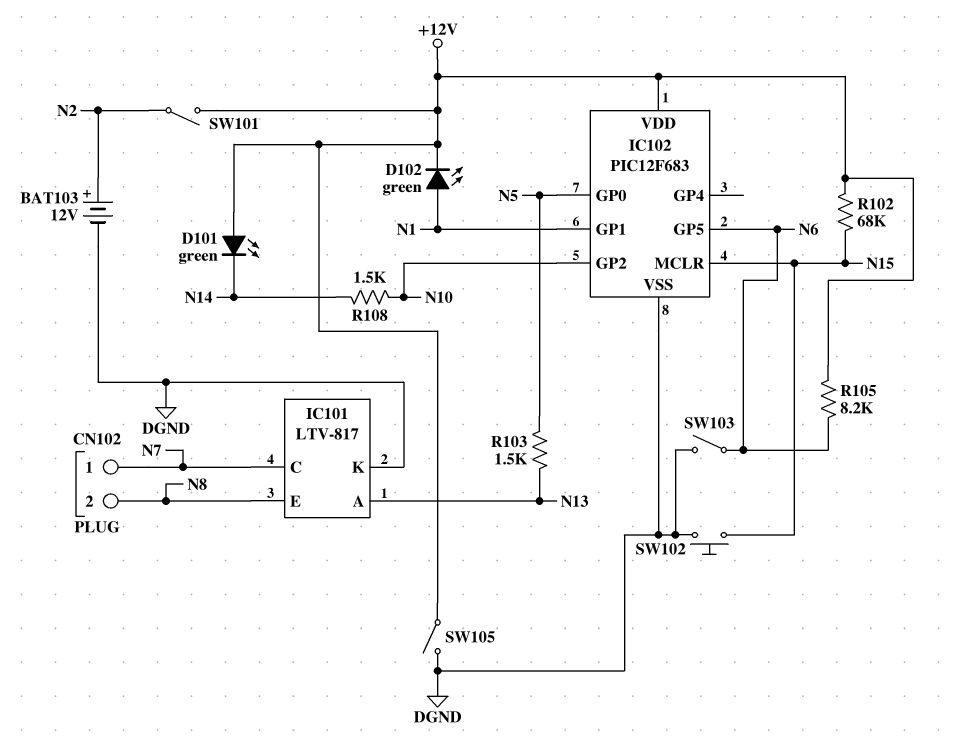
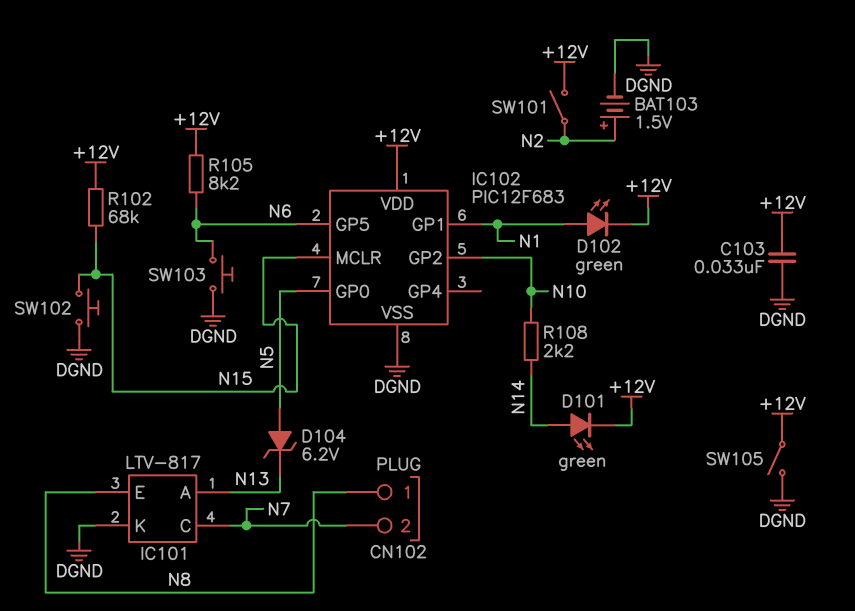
BAT103: 12V (plus N2, minus DGND) -> 1.5V (plus N2, minus DGND)
C103: none -> 33nF (+12V, DGND)
CN102 pin 1: N7 -> N8
CN102 pin 2: N8 -> N7
D101: LED green (A +12V, K N14) -> LED green (A N14, K +12V)
D104: none -> zener 6.2V (A N5, K N13)
R103: 1.5k (N5, N13) -> none
R108: 1.5k (N10, N14) -> 2.2k (N10, N14)
SW103: switch (DGND, N6) -> button (DGND, N6)

